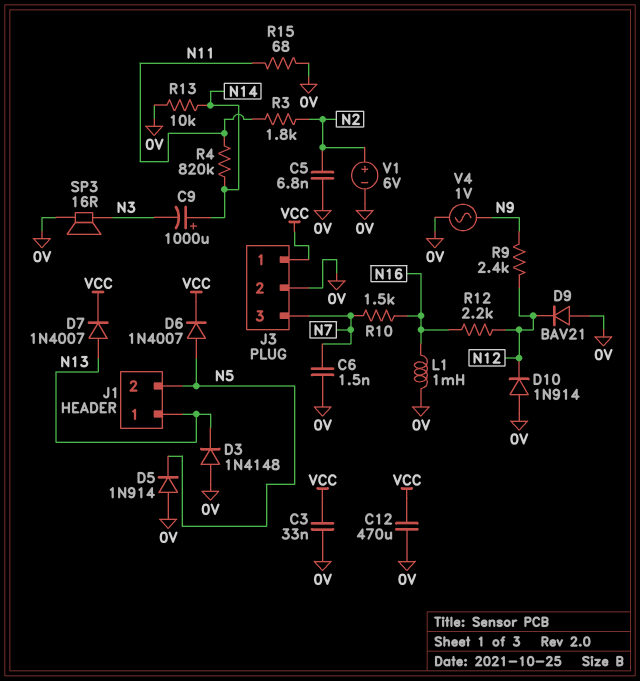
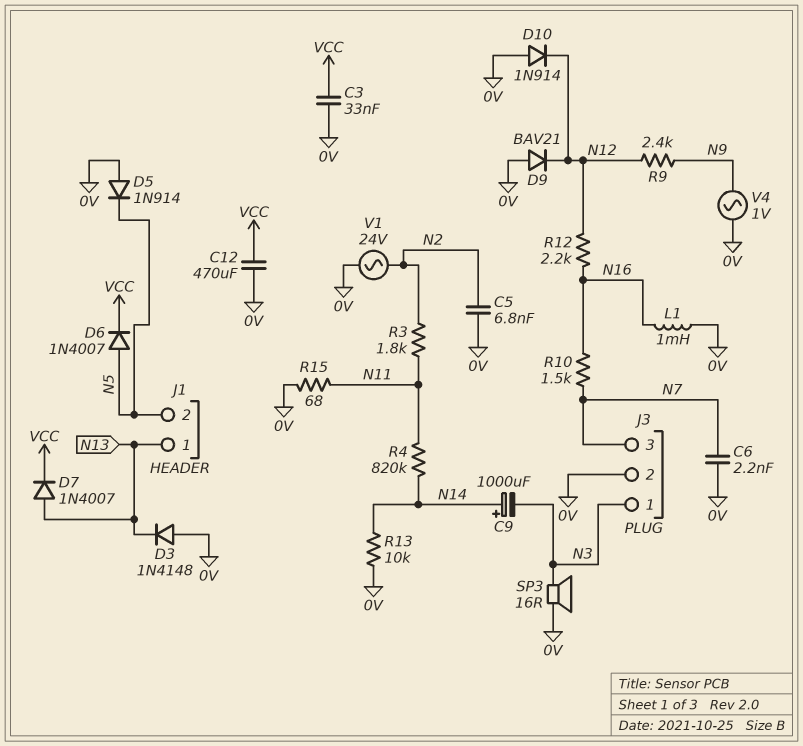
C6: 1.5nF (0V, N7) -> 2.2nF (0V, N7)
J3 pin 1: VCC -> N3
V1: 6V (plus N2, minus 0V) -> AC 24V (0V, N2)

